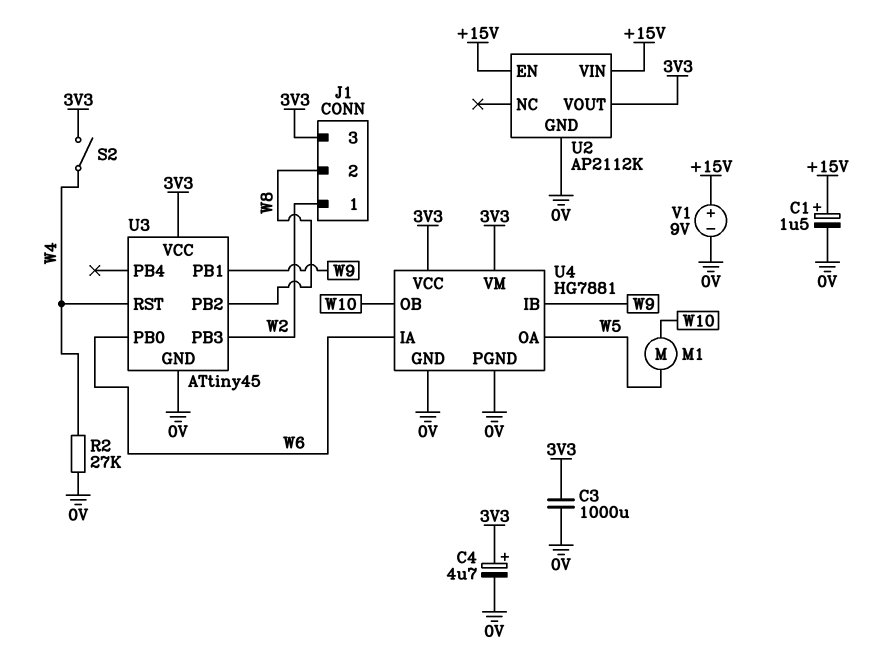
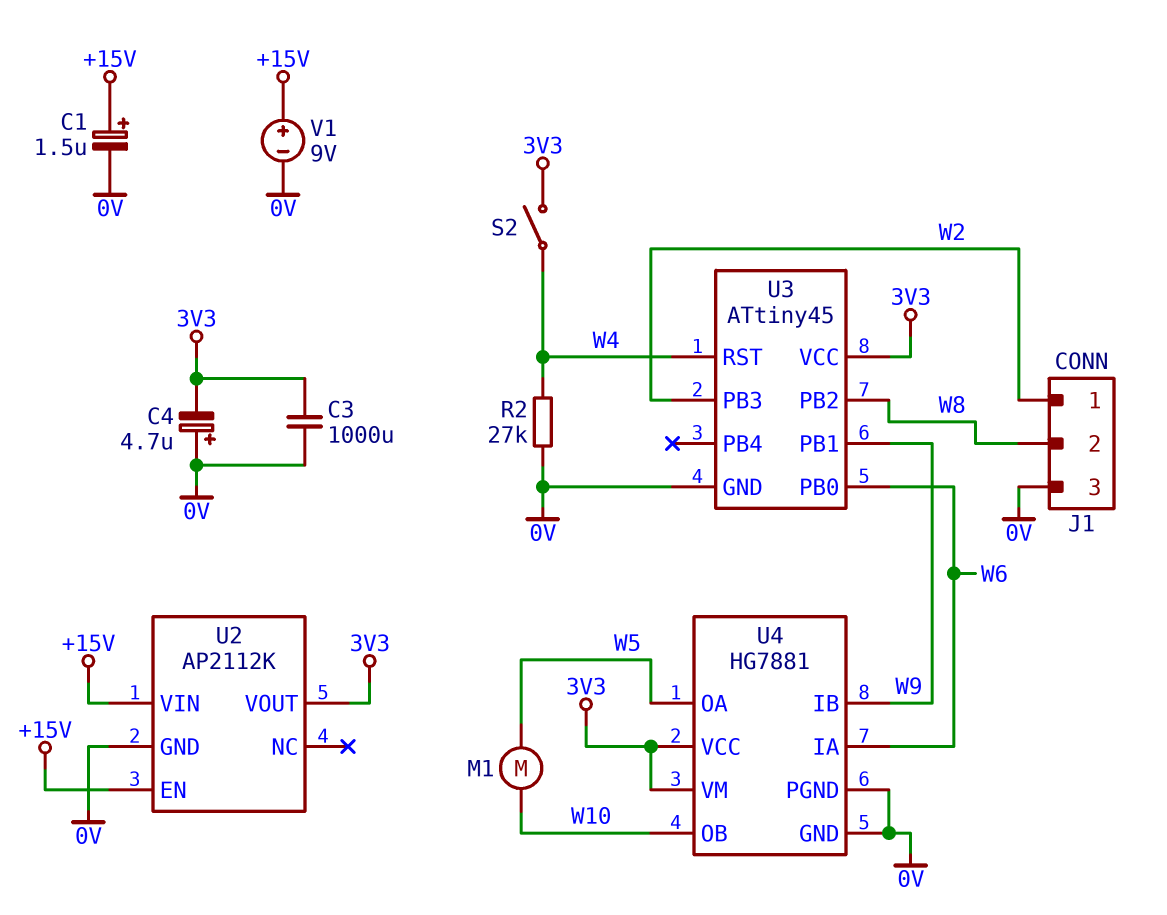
C4: 4.7uF (plus 3V3, minus 0V) -> 4.7uF (plus 0V, minus 3V3)
J1 pin 3: 3V3 -> 0V

